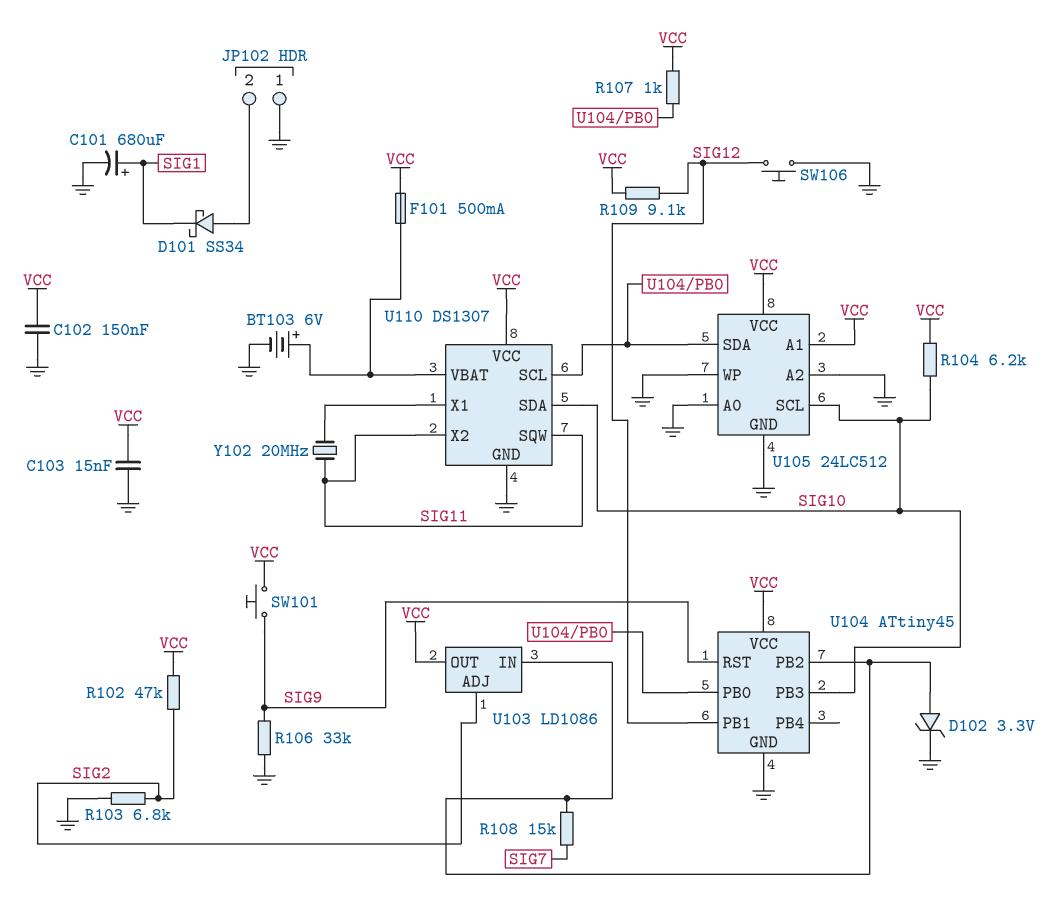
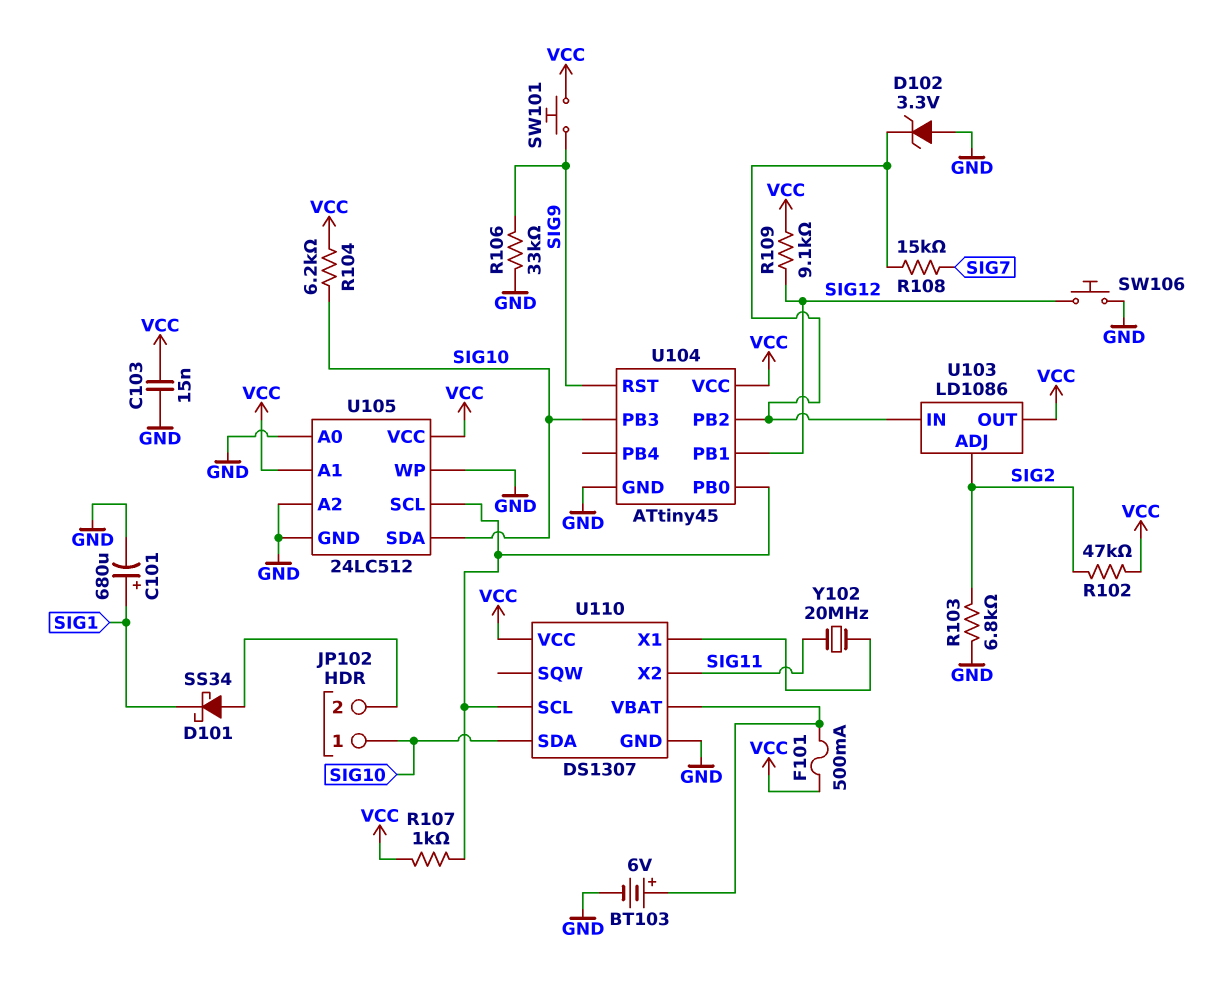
C102: 150nF (GND, VCC) -> none
D102: zener 3.3V (A U103/IN, K GND) -> zener 3.3V (A GND, K U103/IN)
JP102 pin 1: GND -> SIG10
U105 pin SCL: SIG10 -> U104/PB0
U105 pin SDA: U104/PB0 -> SIG10
U110 pin SQW: SIG11 -> none

